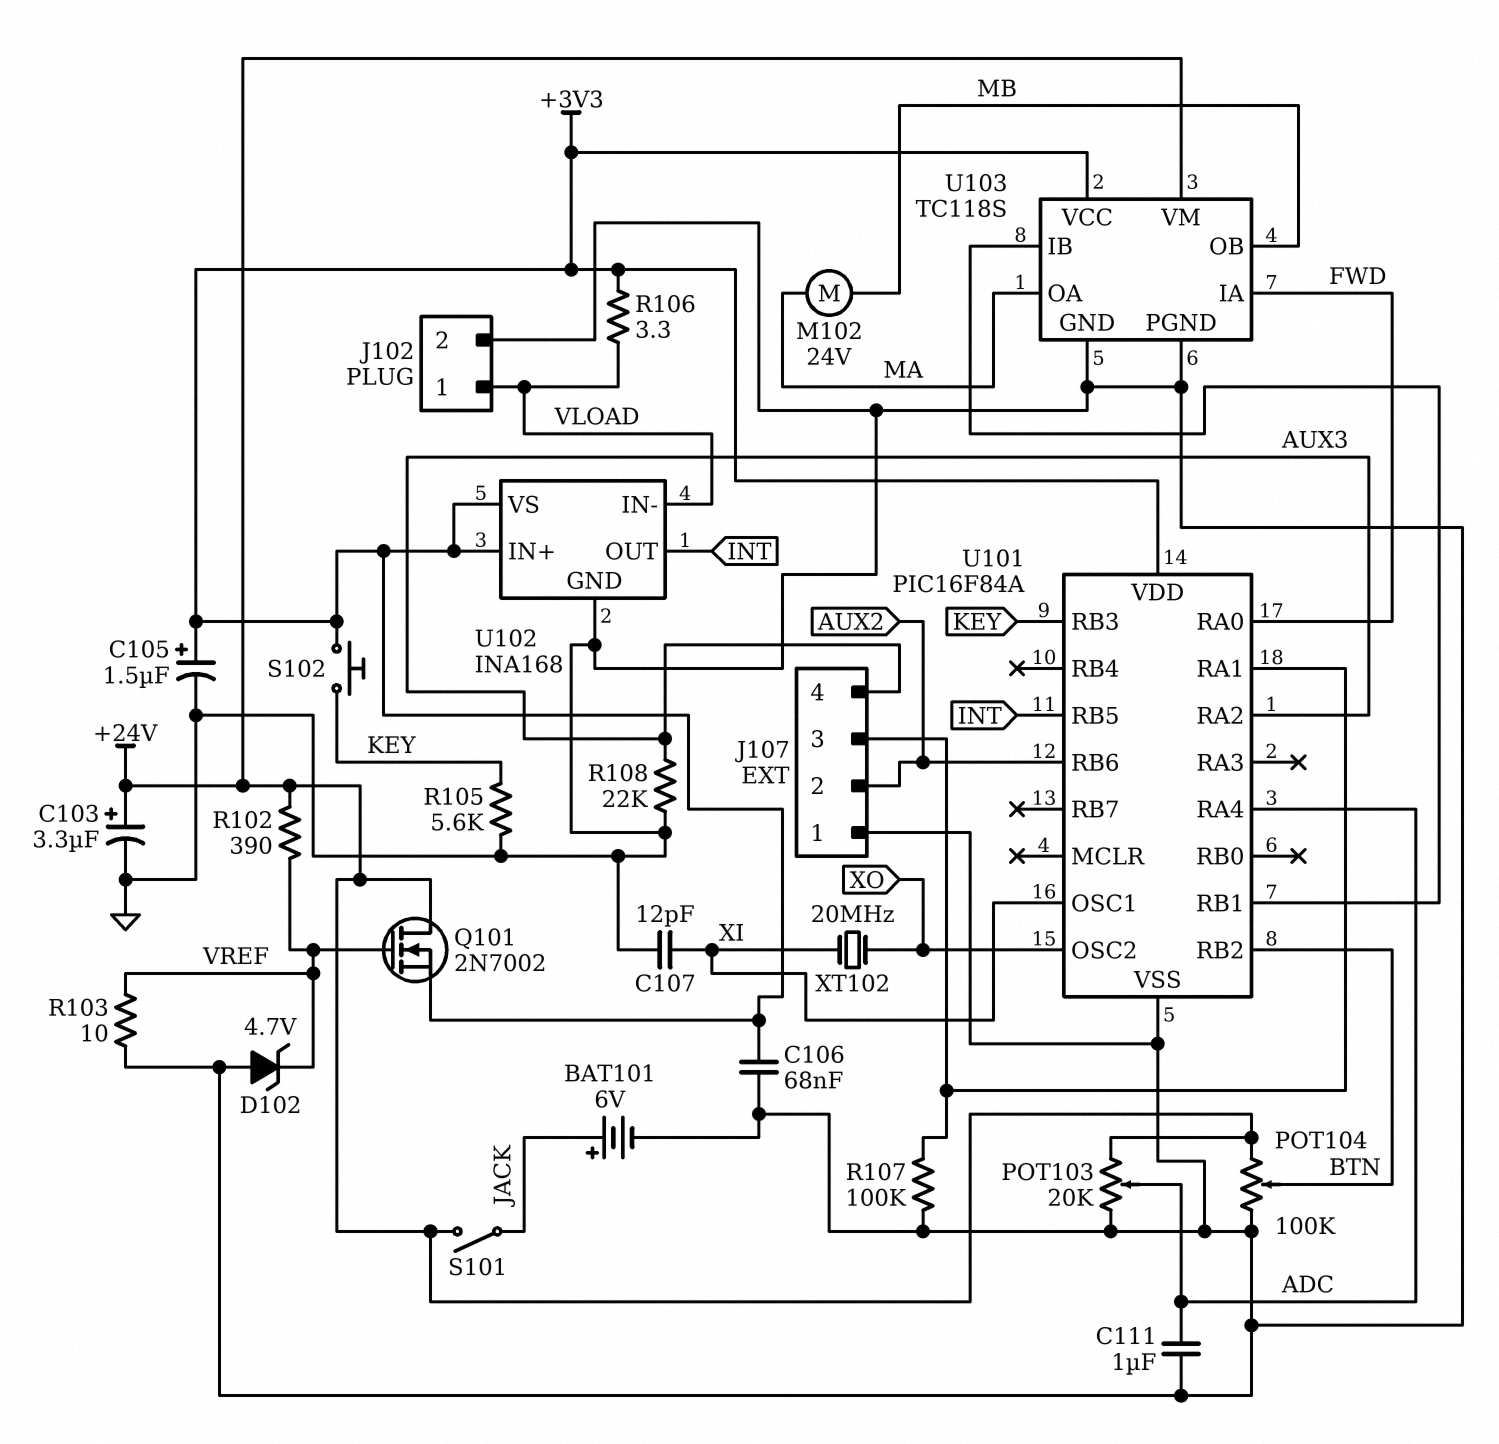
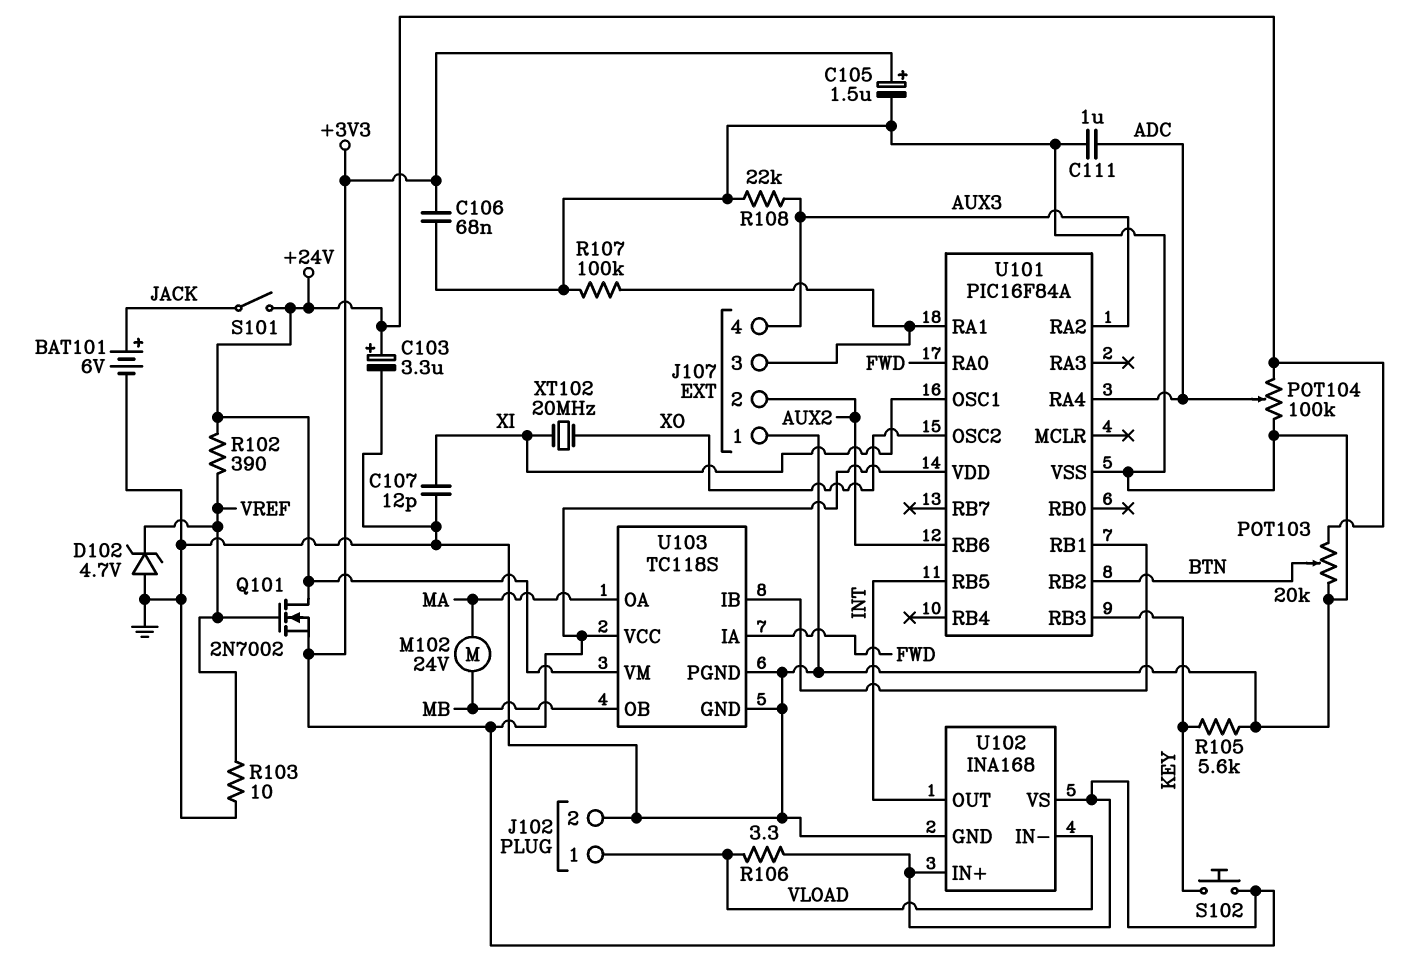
POT103: 20k (+24V, GND, wiper ADC) -> 20k (+24V, GND, wiper BTN)
POT104: 100k (+24V, GND, wiper BTN) -> 100k (+24V, GND, wiper ADC)

